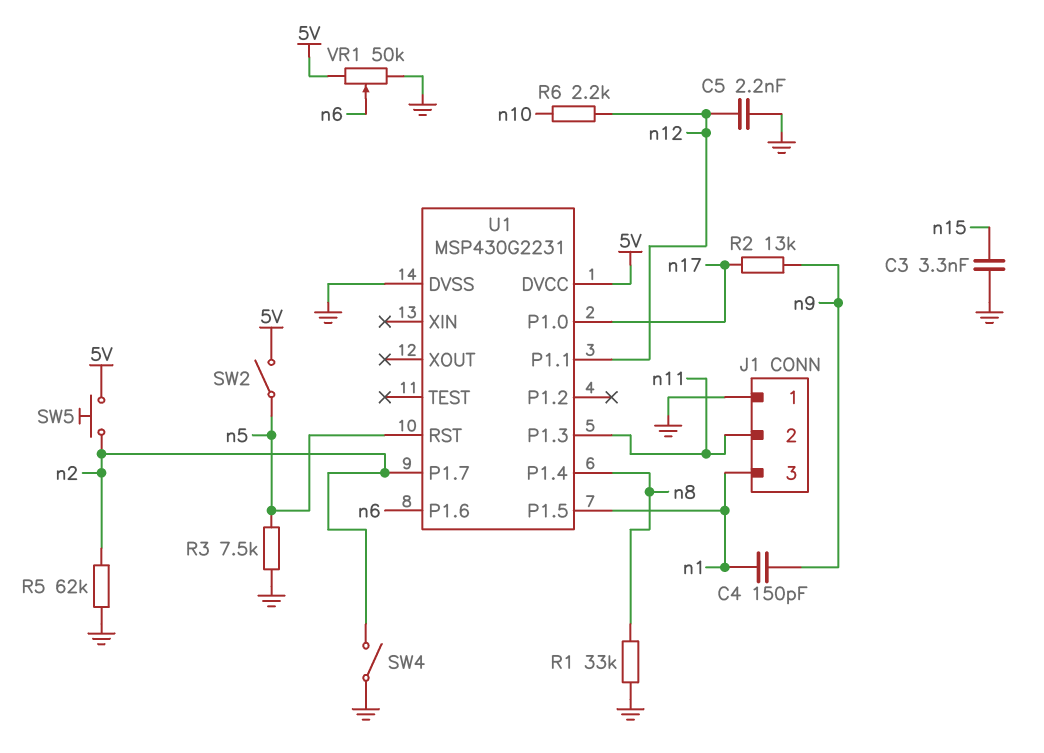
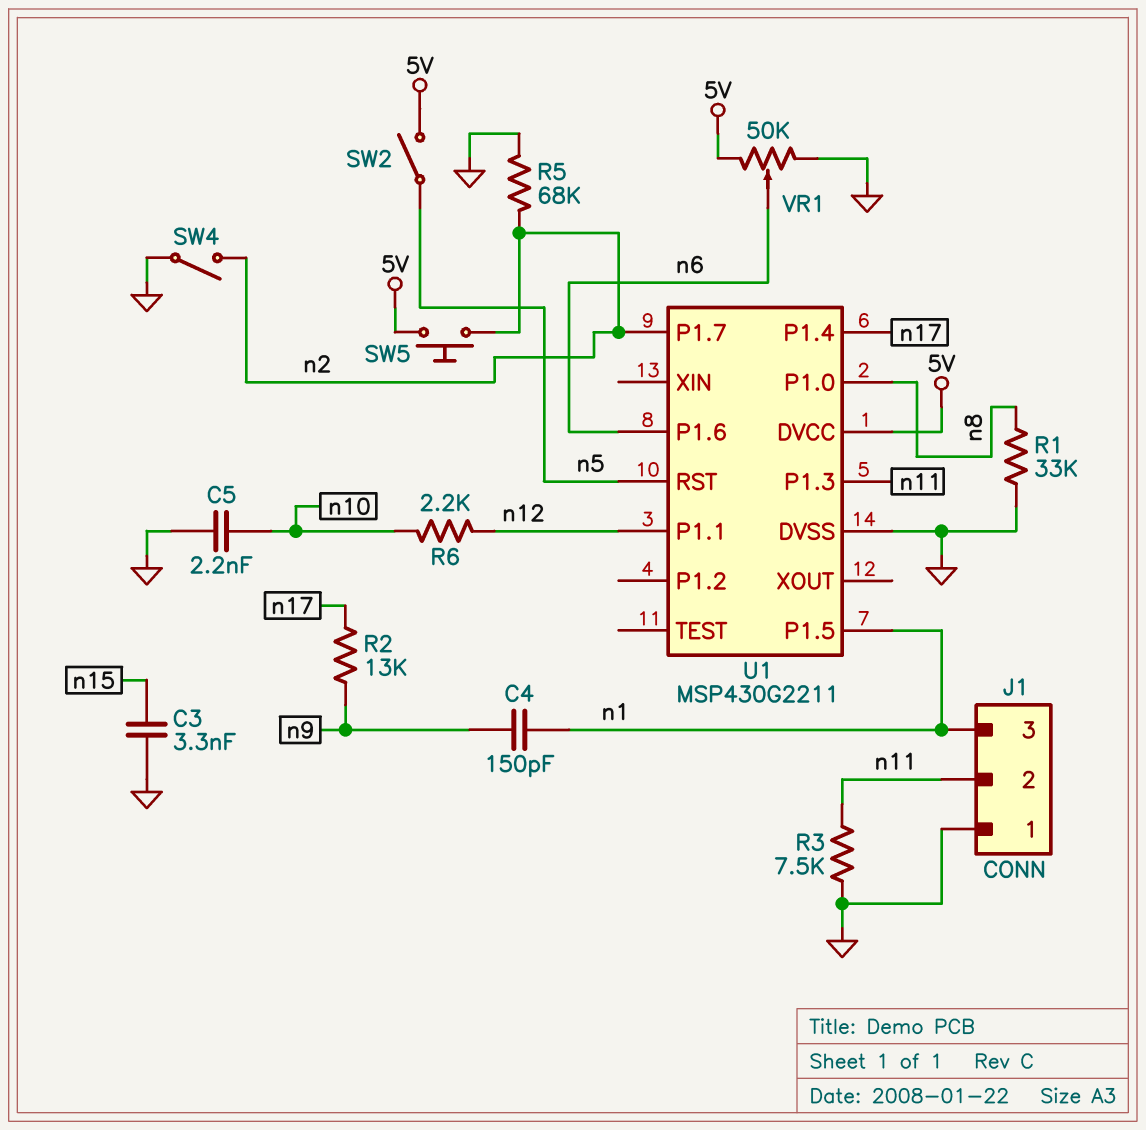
C5: 2.2nF (GND, n12) -> 2.2nF (GND, n10)
R3: 7.5k (GND, n5) -> 7.5k (GND, n11)
R5: 62k (GND, n2) -> 68k (GND, n2)
U1: MSP430G2231 -> MSP430G2211
U1 pin P1.0: n17 -> n8
U1 pin P1.4: n8 -> n17

